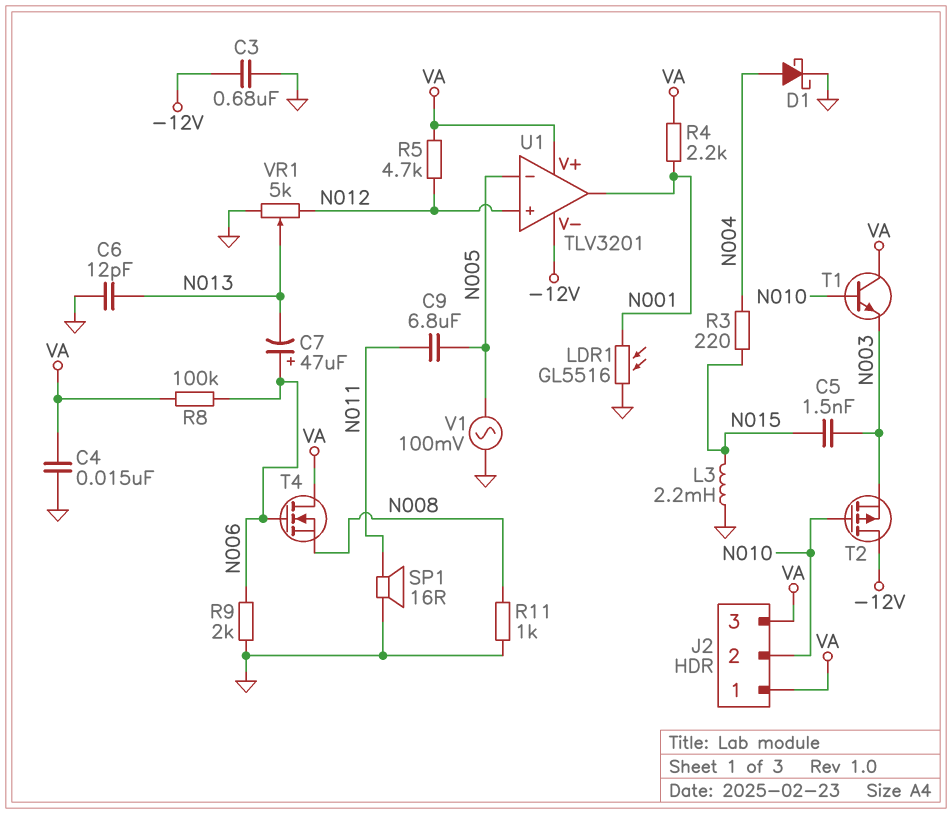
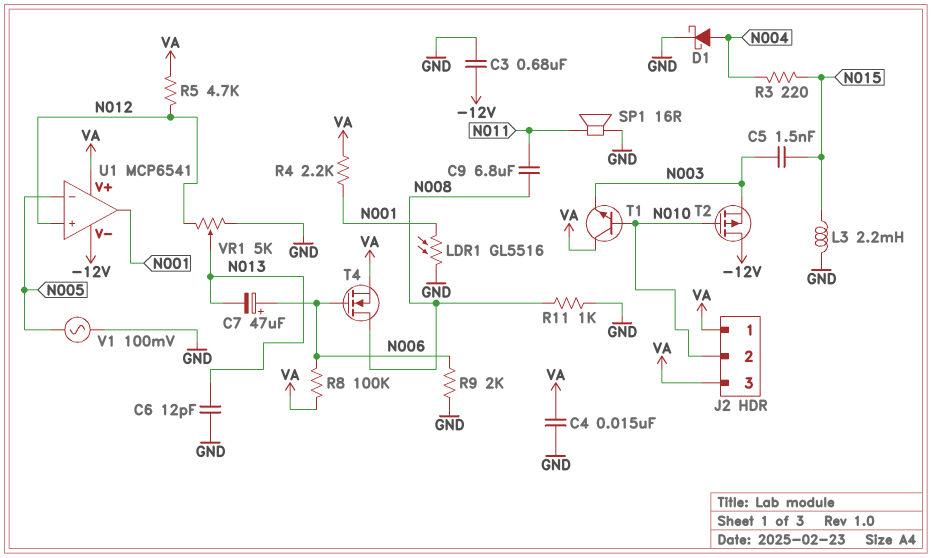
C9: 6.8uF (N005, N011) -> 6.8uF (N008, N011)
T4: NMOS (G N006, D VA, S N008) -> NMOS (G N006, D N008, S VA)
U1: TLV3201 -> MCP6541

